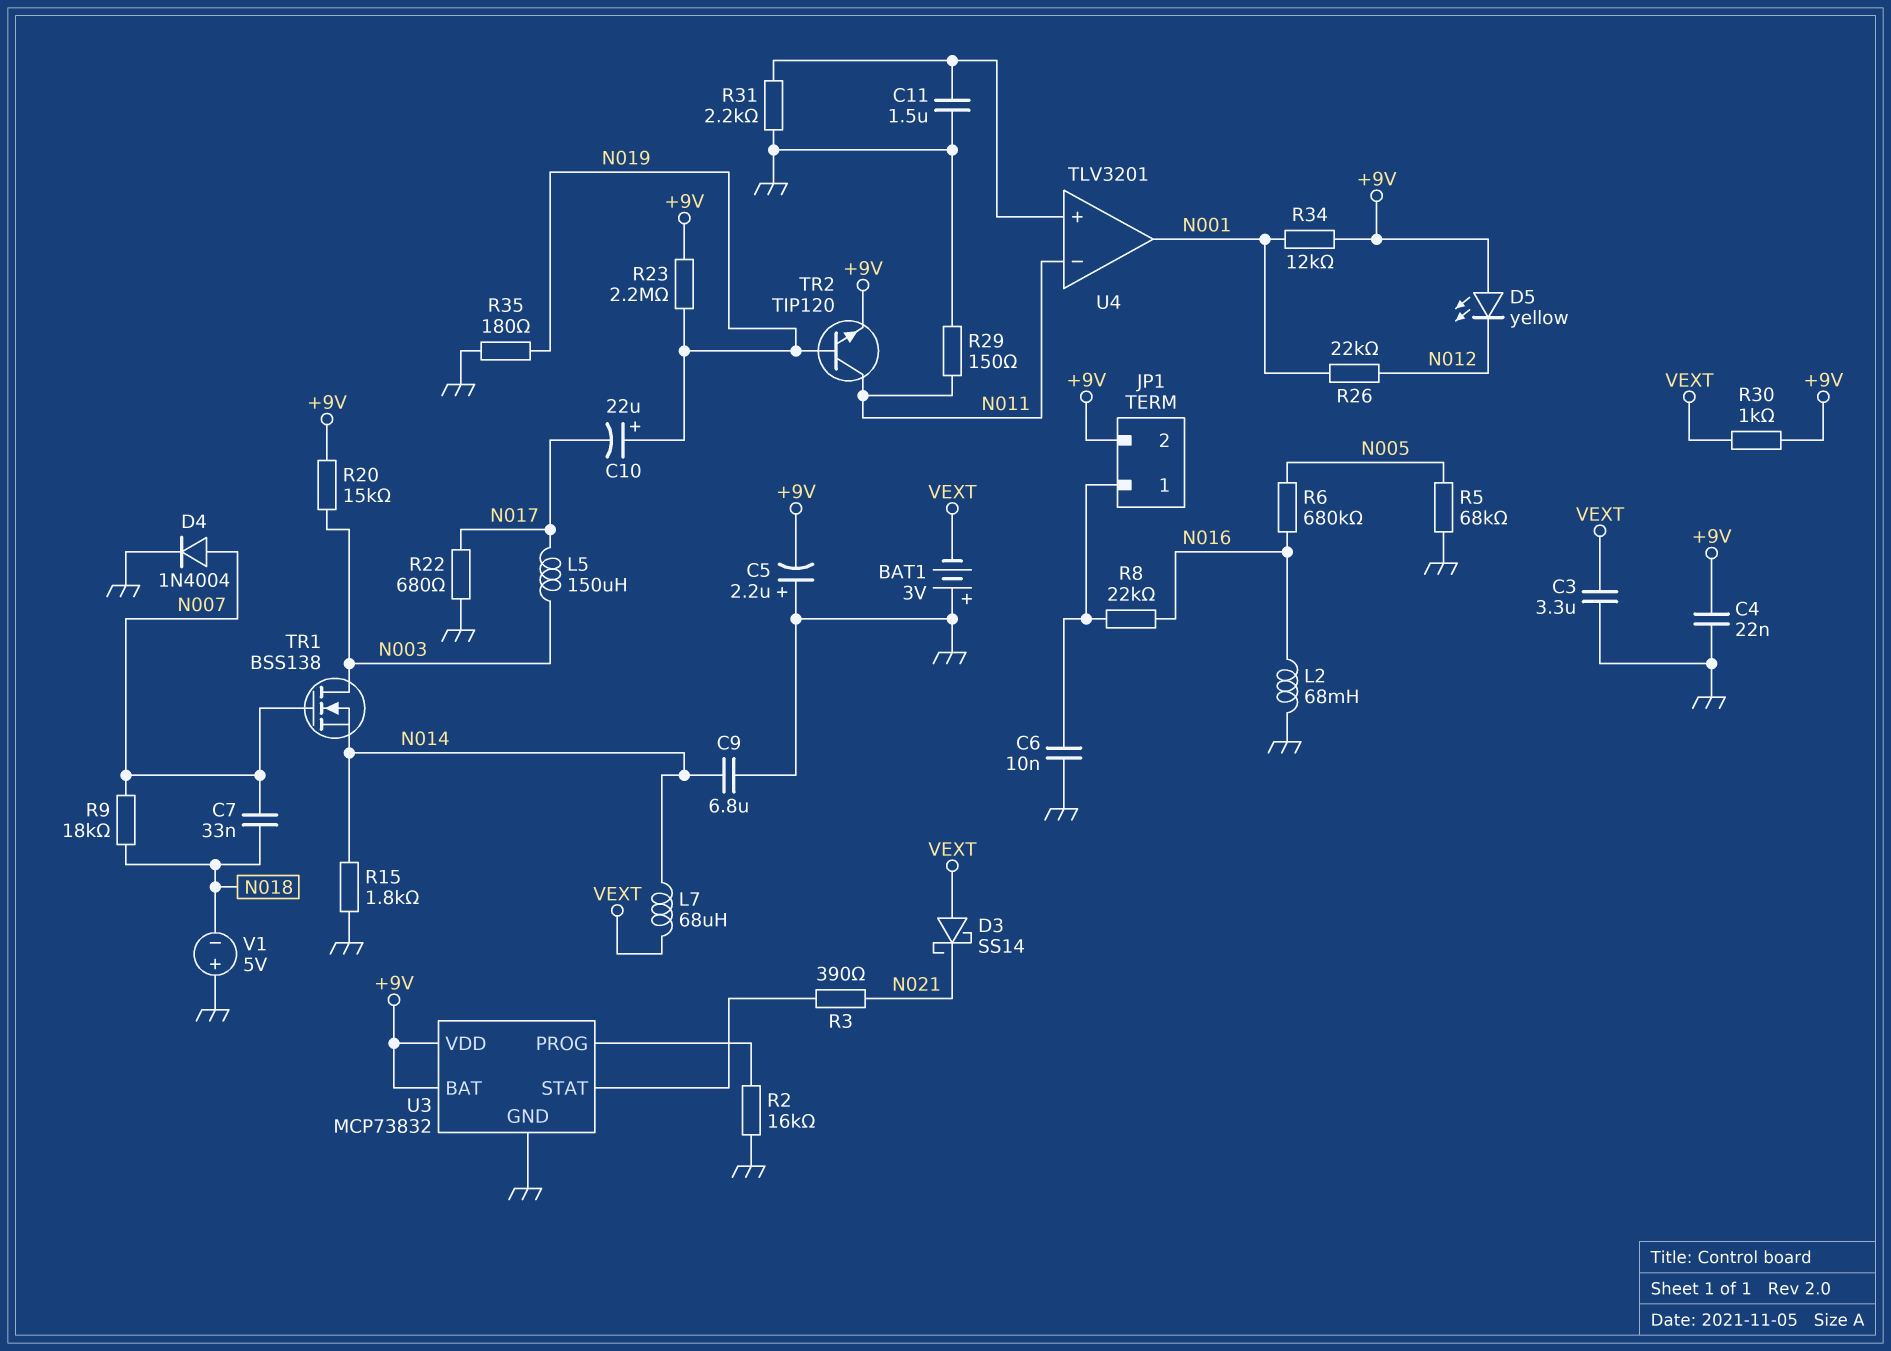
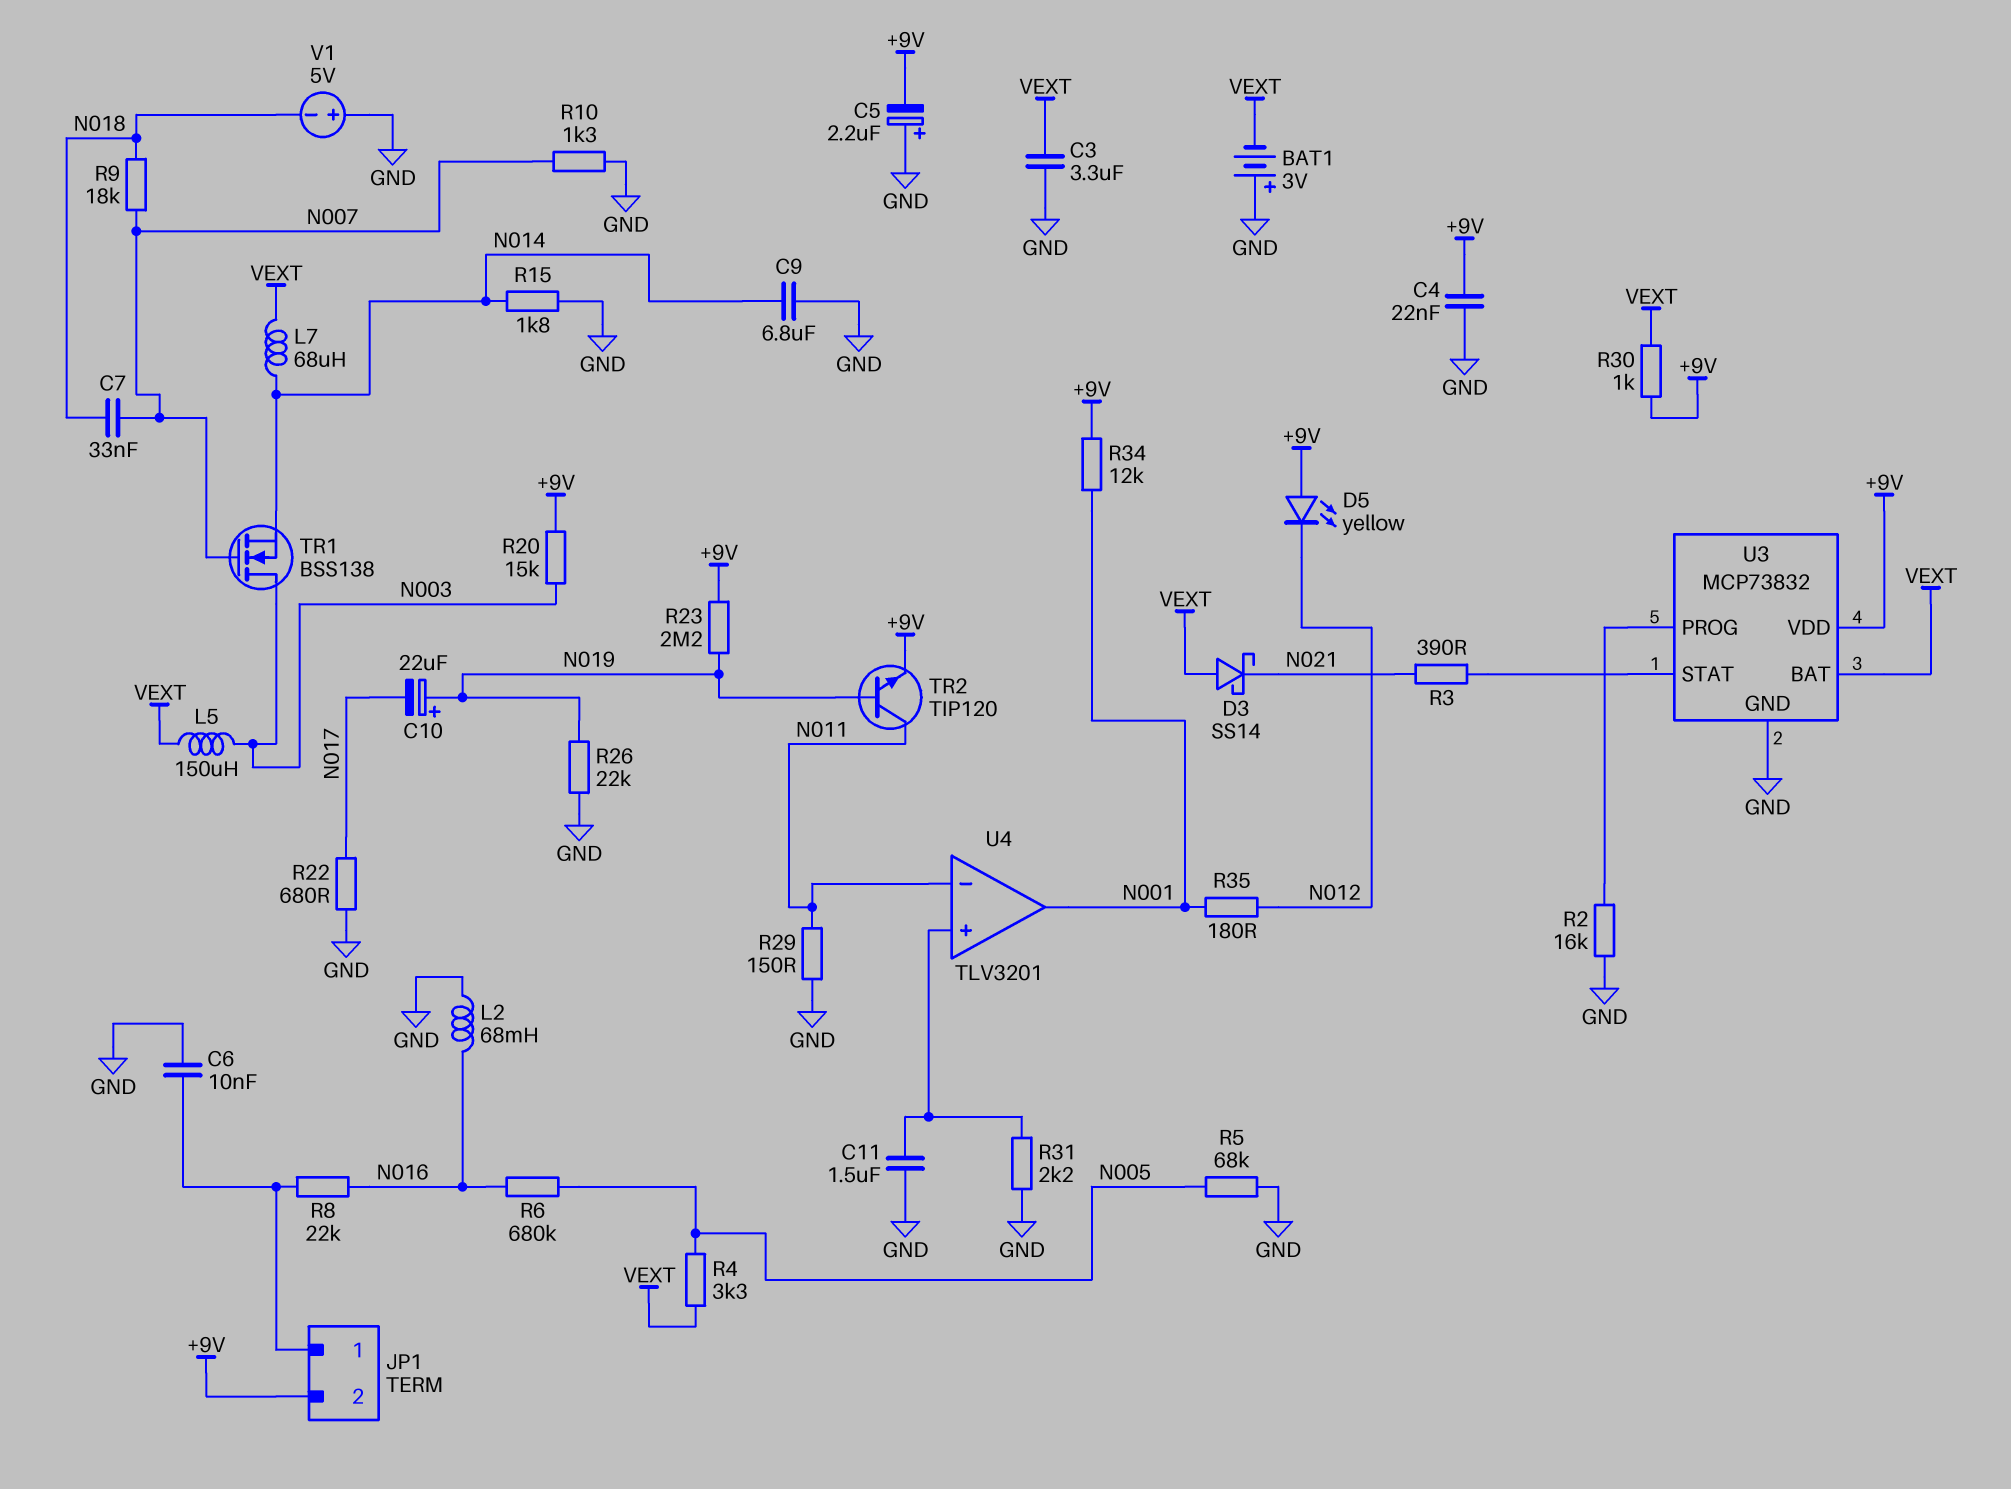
D4: diode 1N4004 (A N007, K GND) -> none
L5: 150uH (N003, N017) -> 150uH (N003, VEXT)
R4: none -> 3.3k (N005, VEXT)
R10: none -> 1.3k (GND, N007)
R26: 22k (N001, N012) -> 22k (GND, N019)
R35: 180 (GND, N019) -> 180 (N001, N012)
U3 pin BAT: +9V -> VEXT

